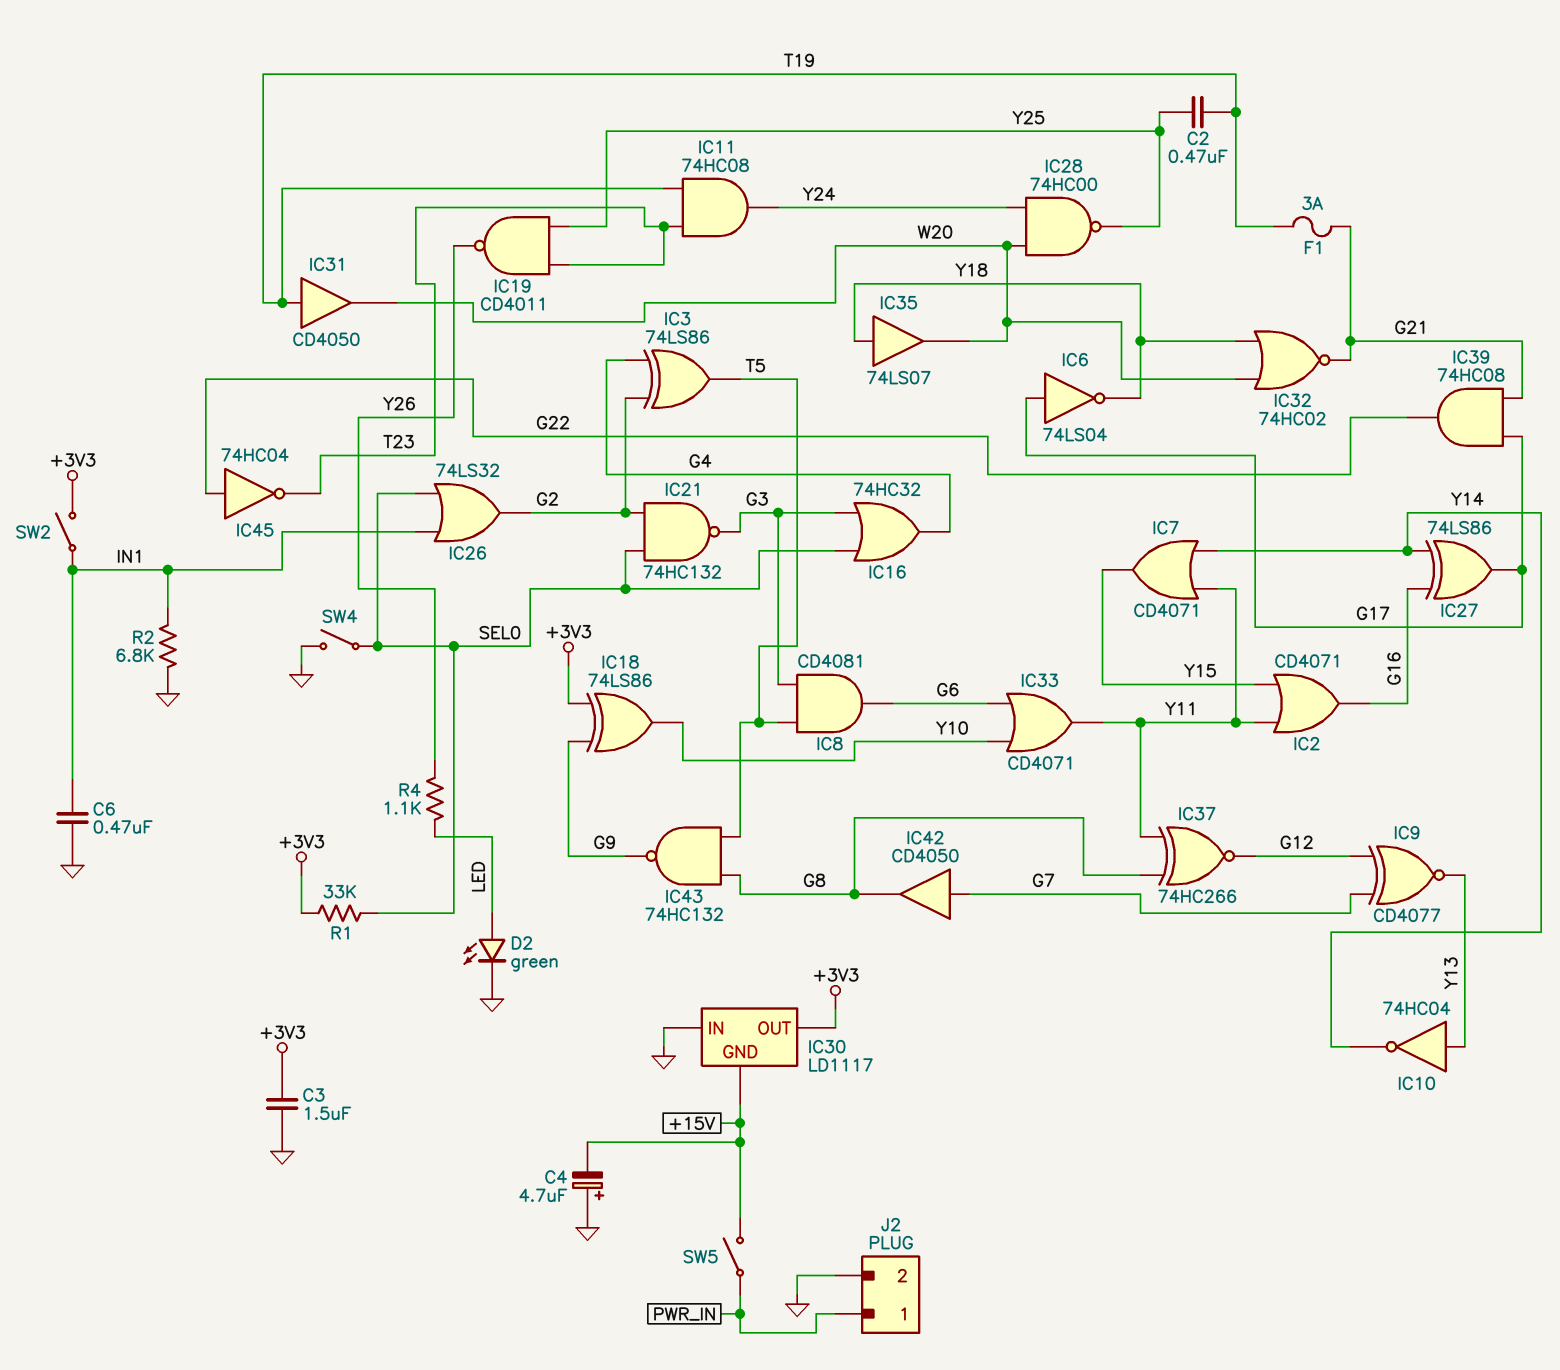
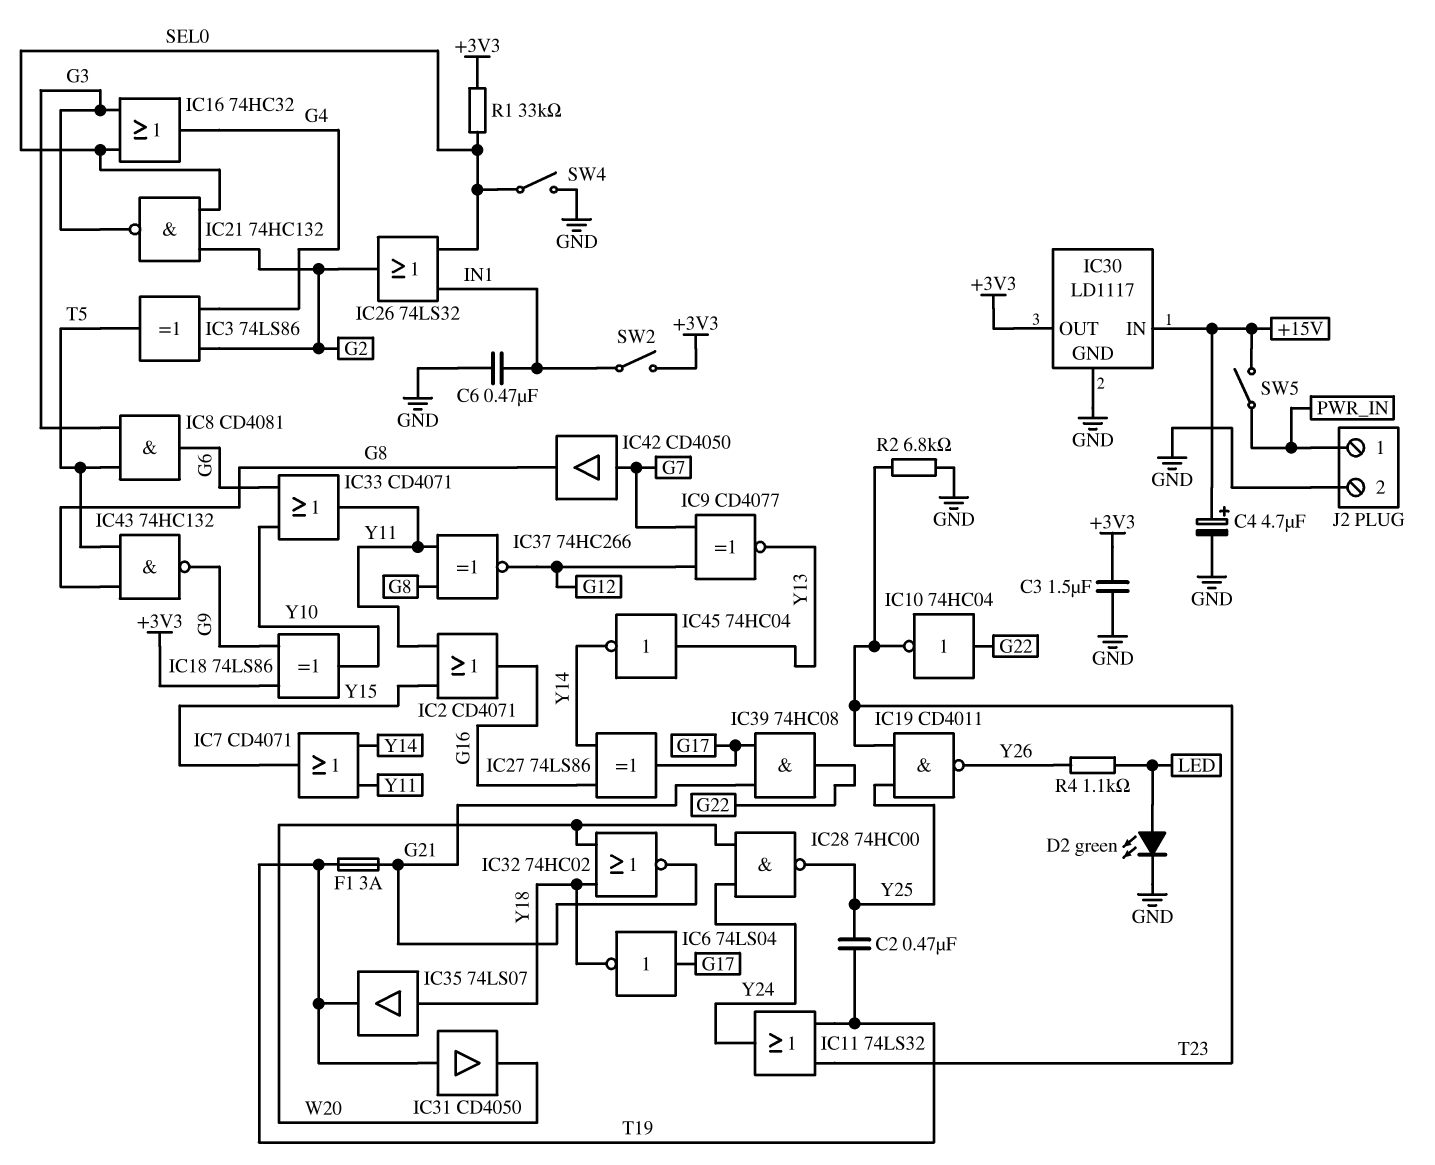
C4: 4.7uF (plus GND, minus +15V) -> 4.7uF (plus +15V, minus GND)
IC10: NOT 74HC04 (in Y13, out Y14) -> NOT 74HC04 (in G22, out T23)
IC11: AND 74HC08 (in T19, in T23, out Y24) -> OR 74LS32 (in T19, in T23, out Y24)
IC30 pin GND: +15V -> GND
IC30 pin IN: GND -> +15V
IC35: buffer 74LS07 (in Y18, out W20) -> buffer 74LS07 (in Y18, out T19)
IC45: NOT 74HC04 (in G22, out T23) -> NOT 74HC04 (in Y13, out Y14)
R2: 6.8k (GND, IN1) -> 6.8k (GND, T23)

